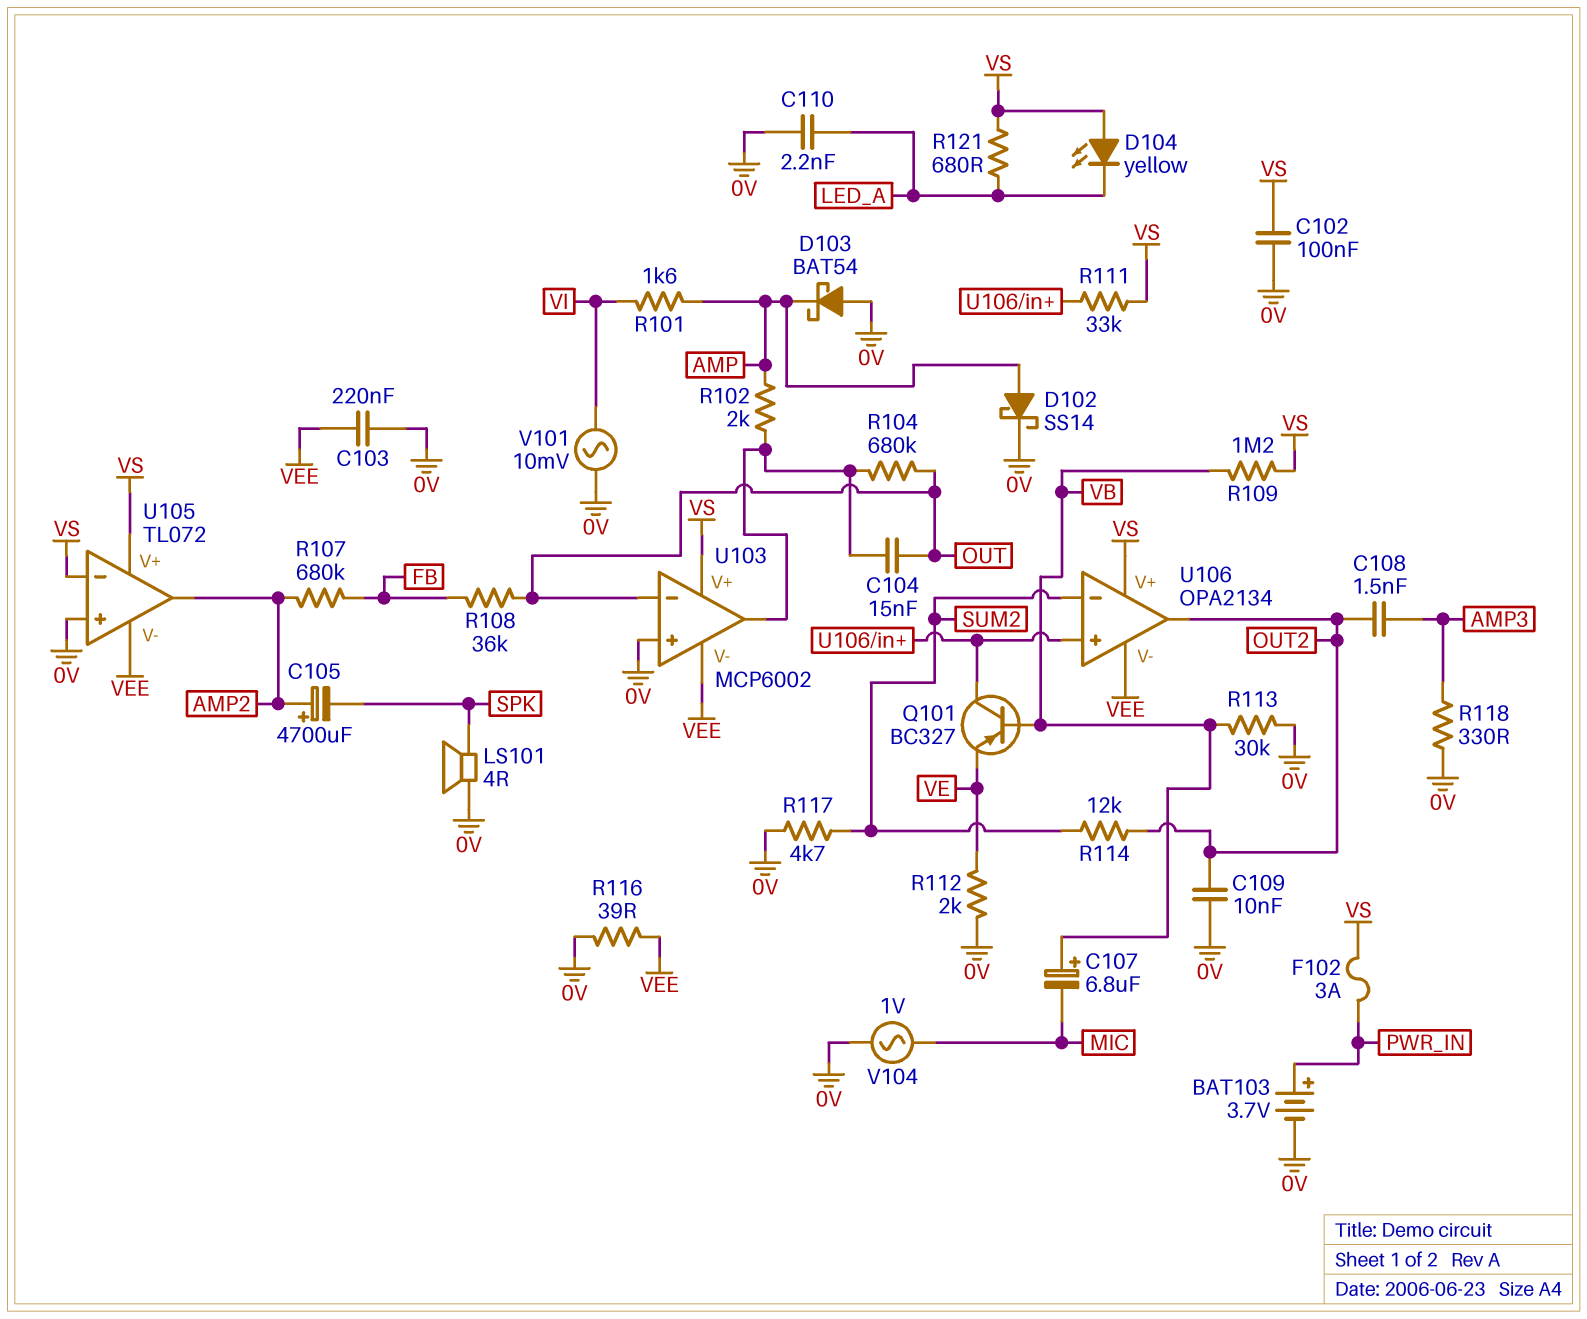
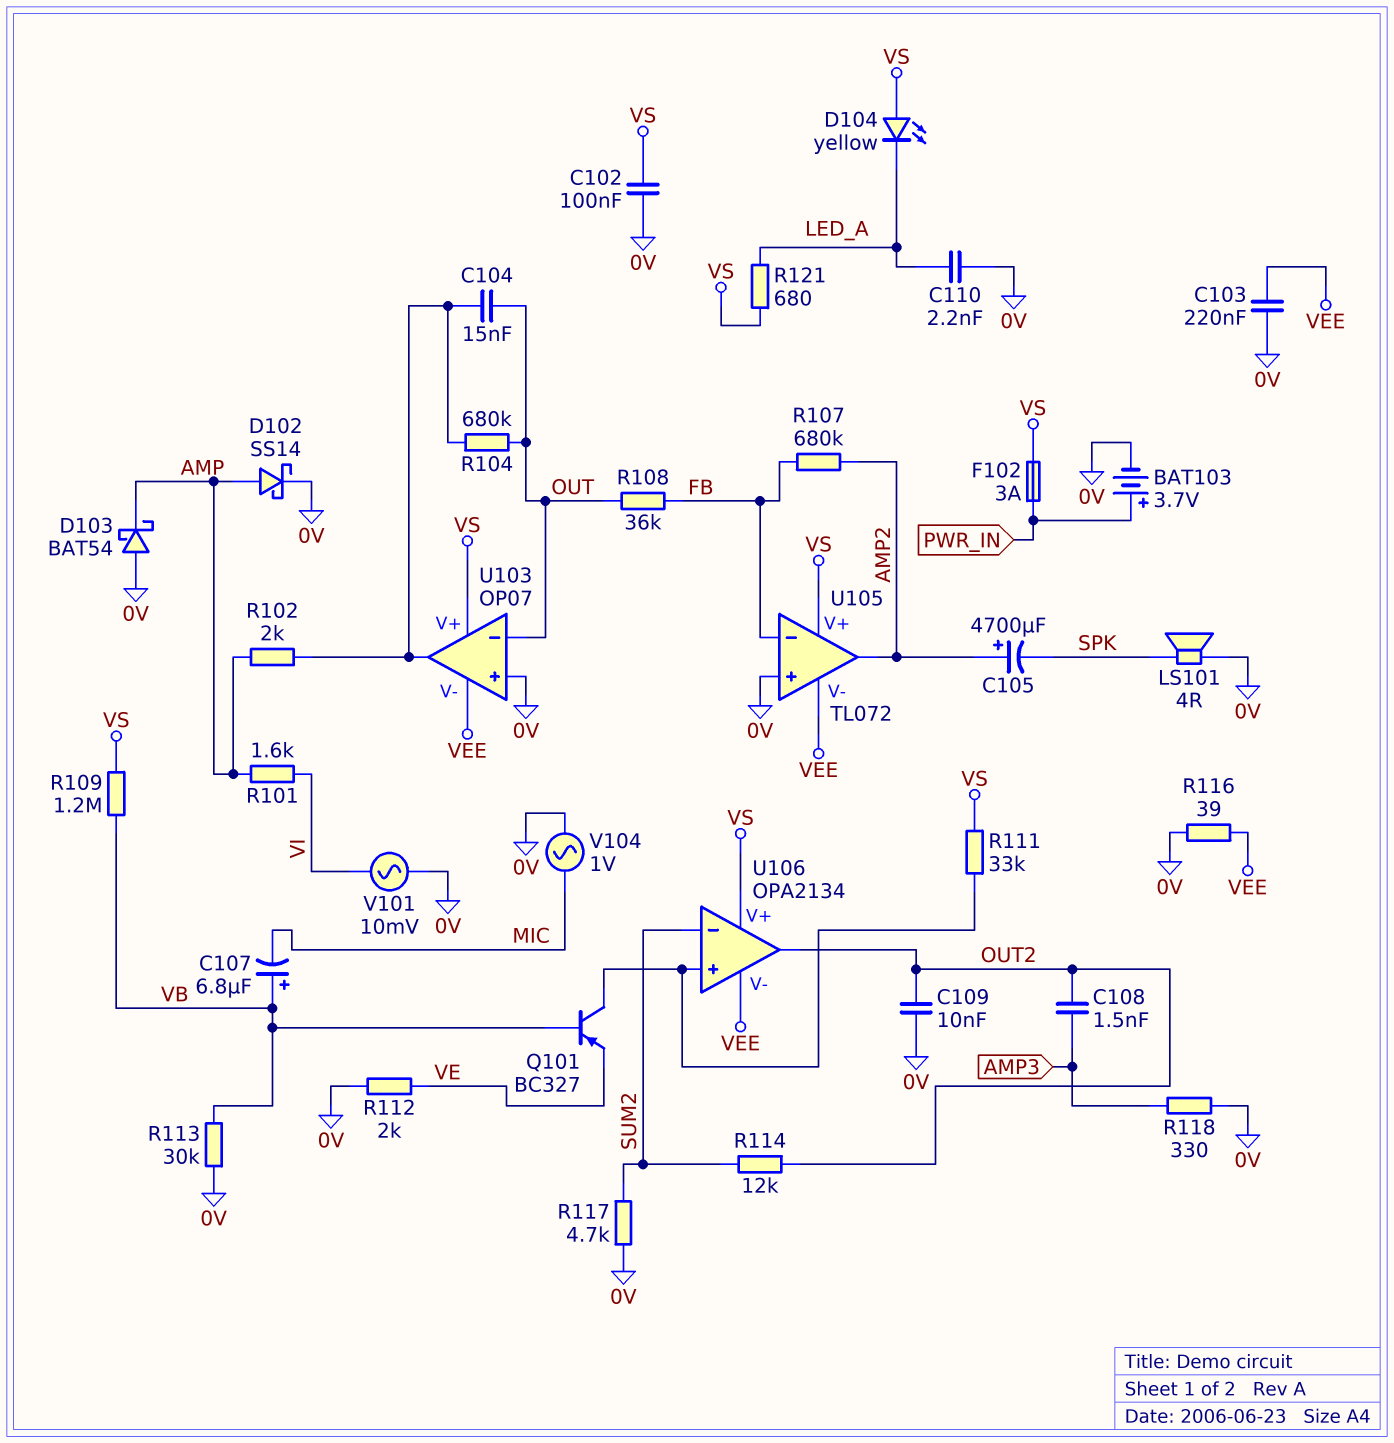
U103: MCP6002 -> OP07
U105 pin in-: VS -> FB

